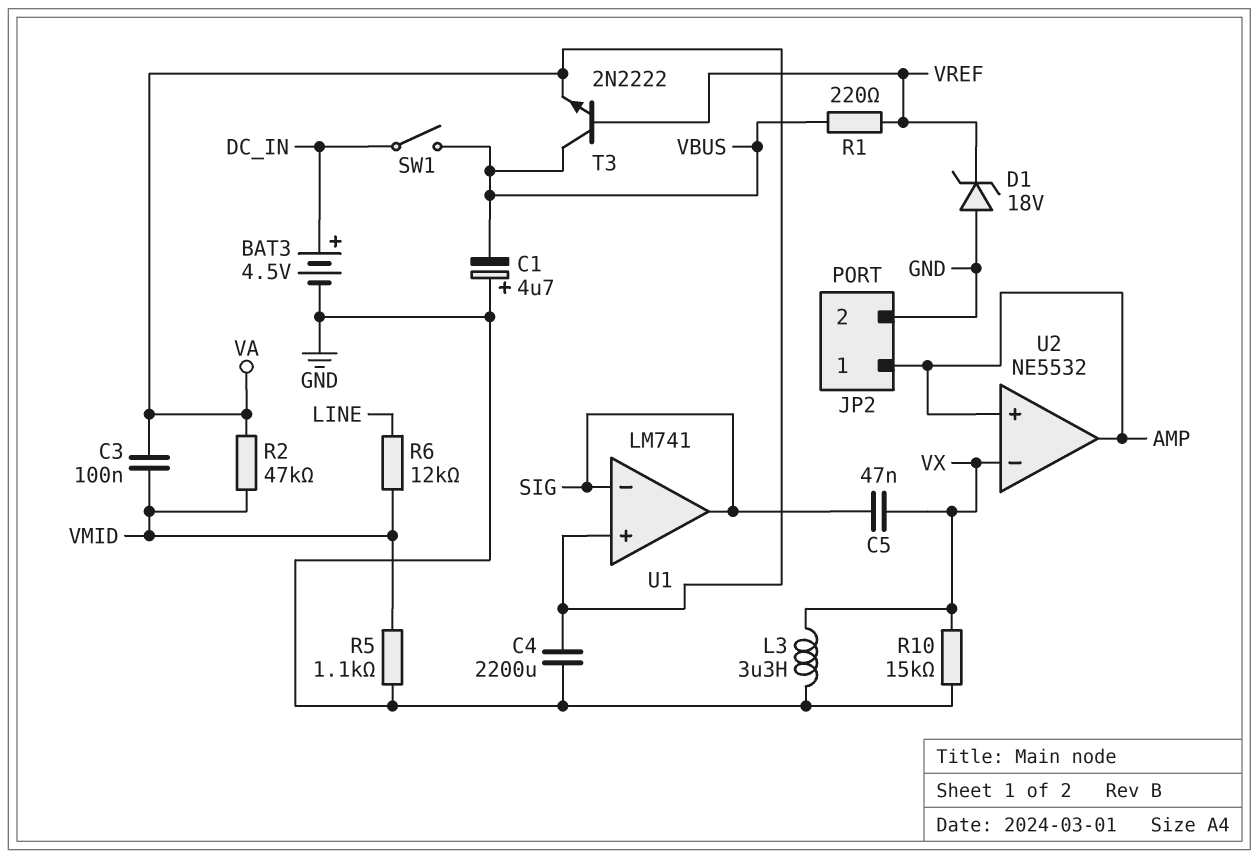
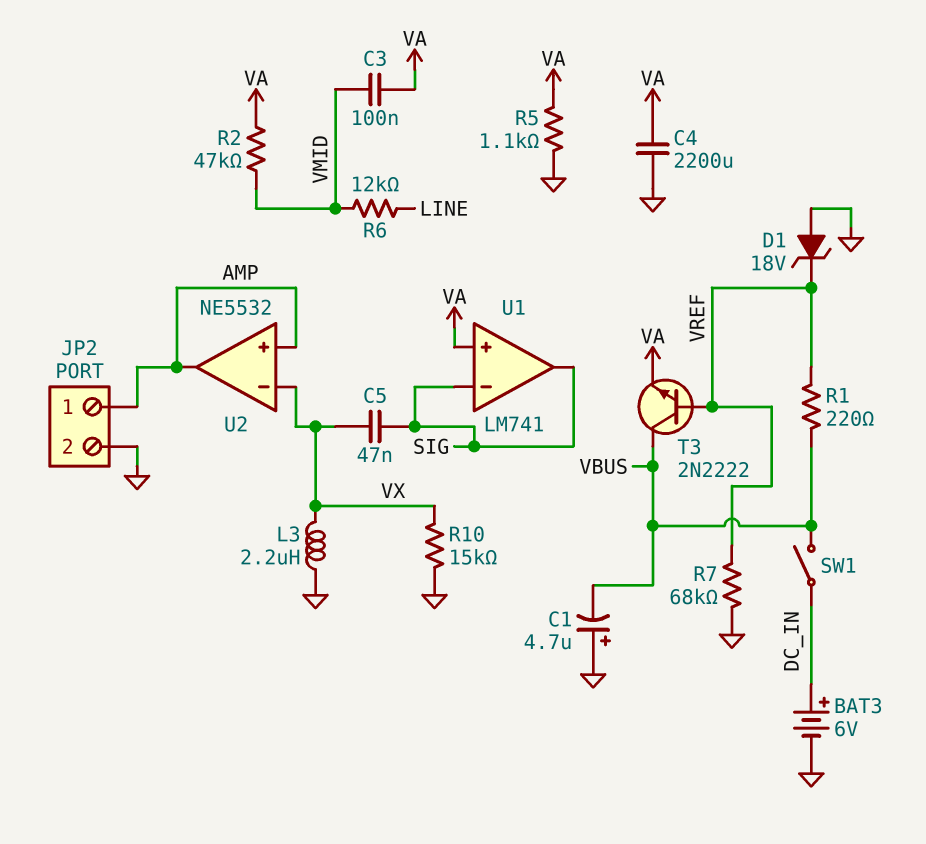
BAT3: 4.5V (plus DC_IN, minus GND) -> 6V (plus DC_IN, minus GND)
L3: 3.3uH (GND, VX) -> 2.2uH (GND, VX)
R5: 1.1k (GND, VMID) -> 1.1k (GND, VA)
R7: none -> 68k (GND, VREF)

